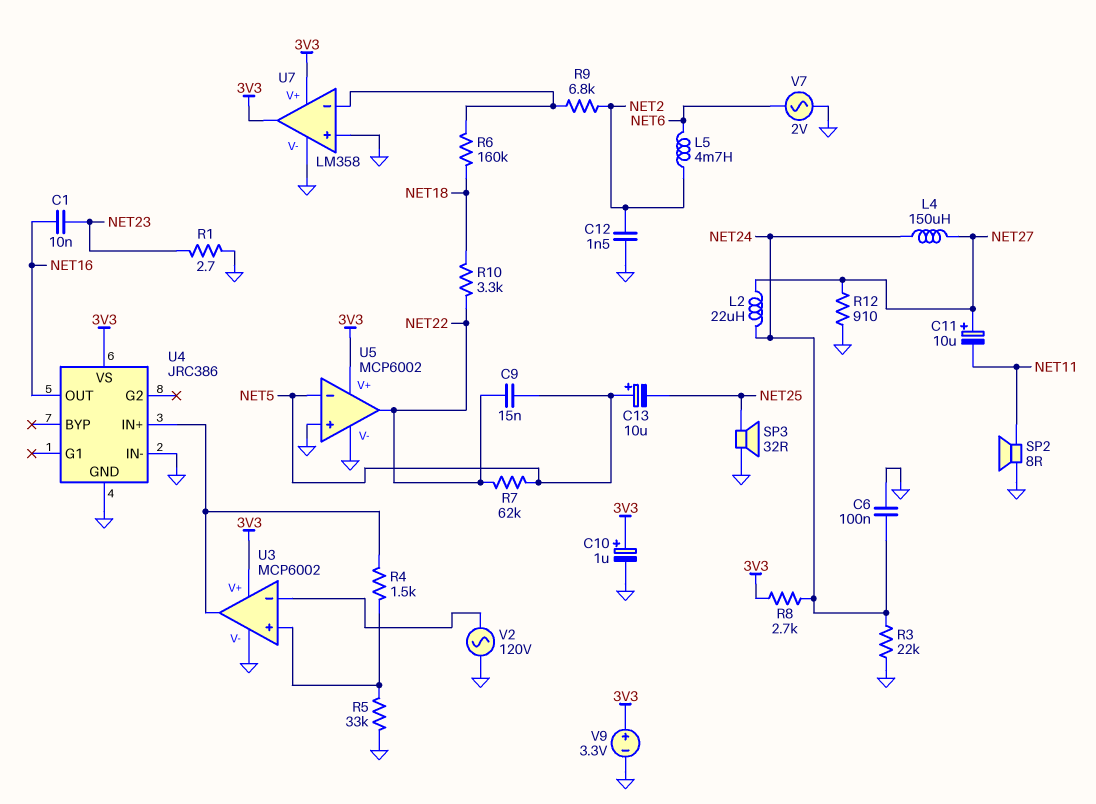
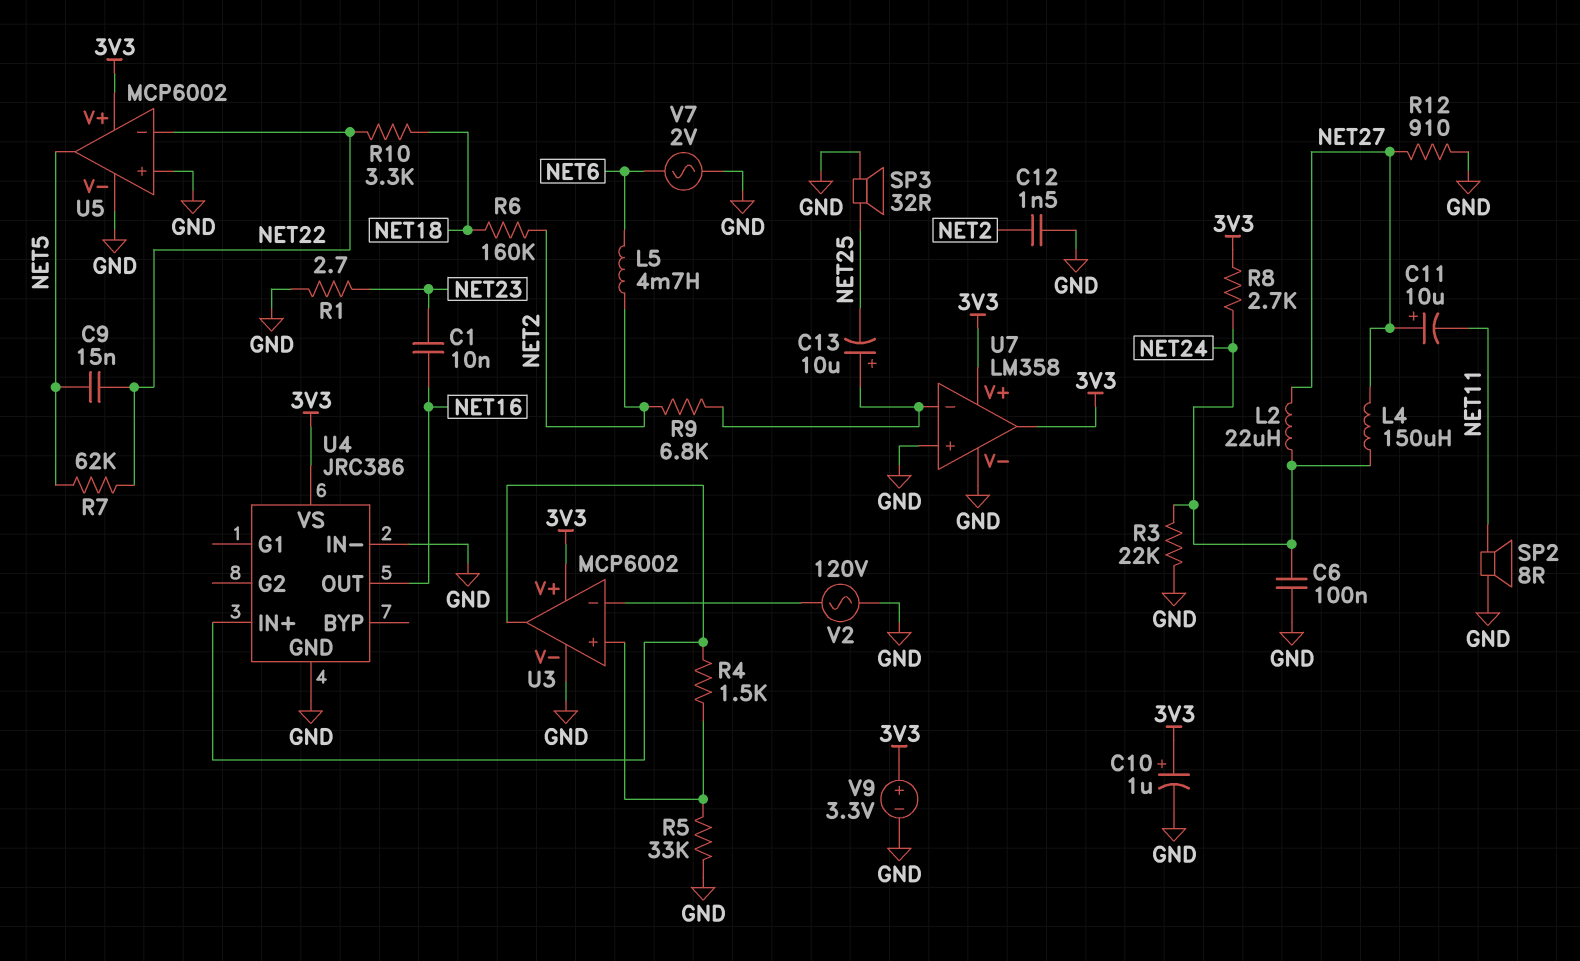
C13: 10uF (plus NET5, minus NET25) -> 10uF (plus U7/in-, minus NET25)
R6: 160k (NET18, U7/in-) -> 160k (NET2, NET18)
U5 pin in-: NET5 -> NET22
U5 pin out: NET22 -> NET5

